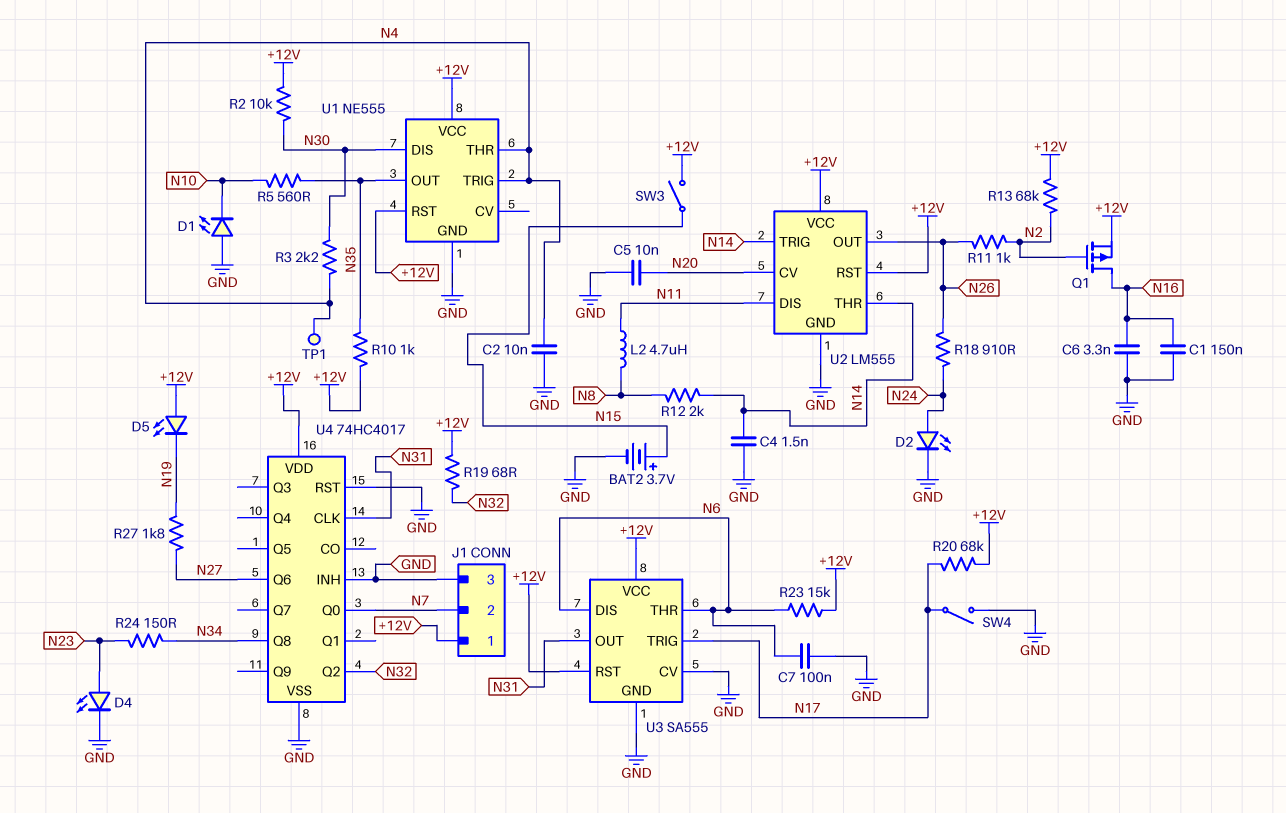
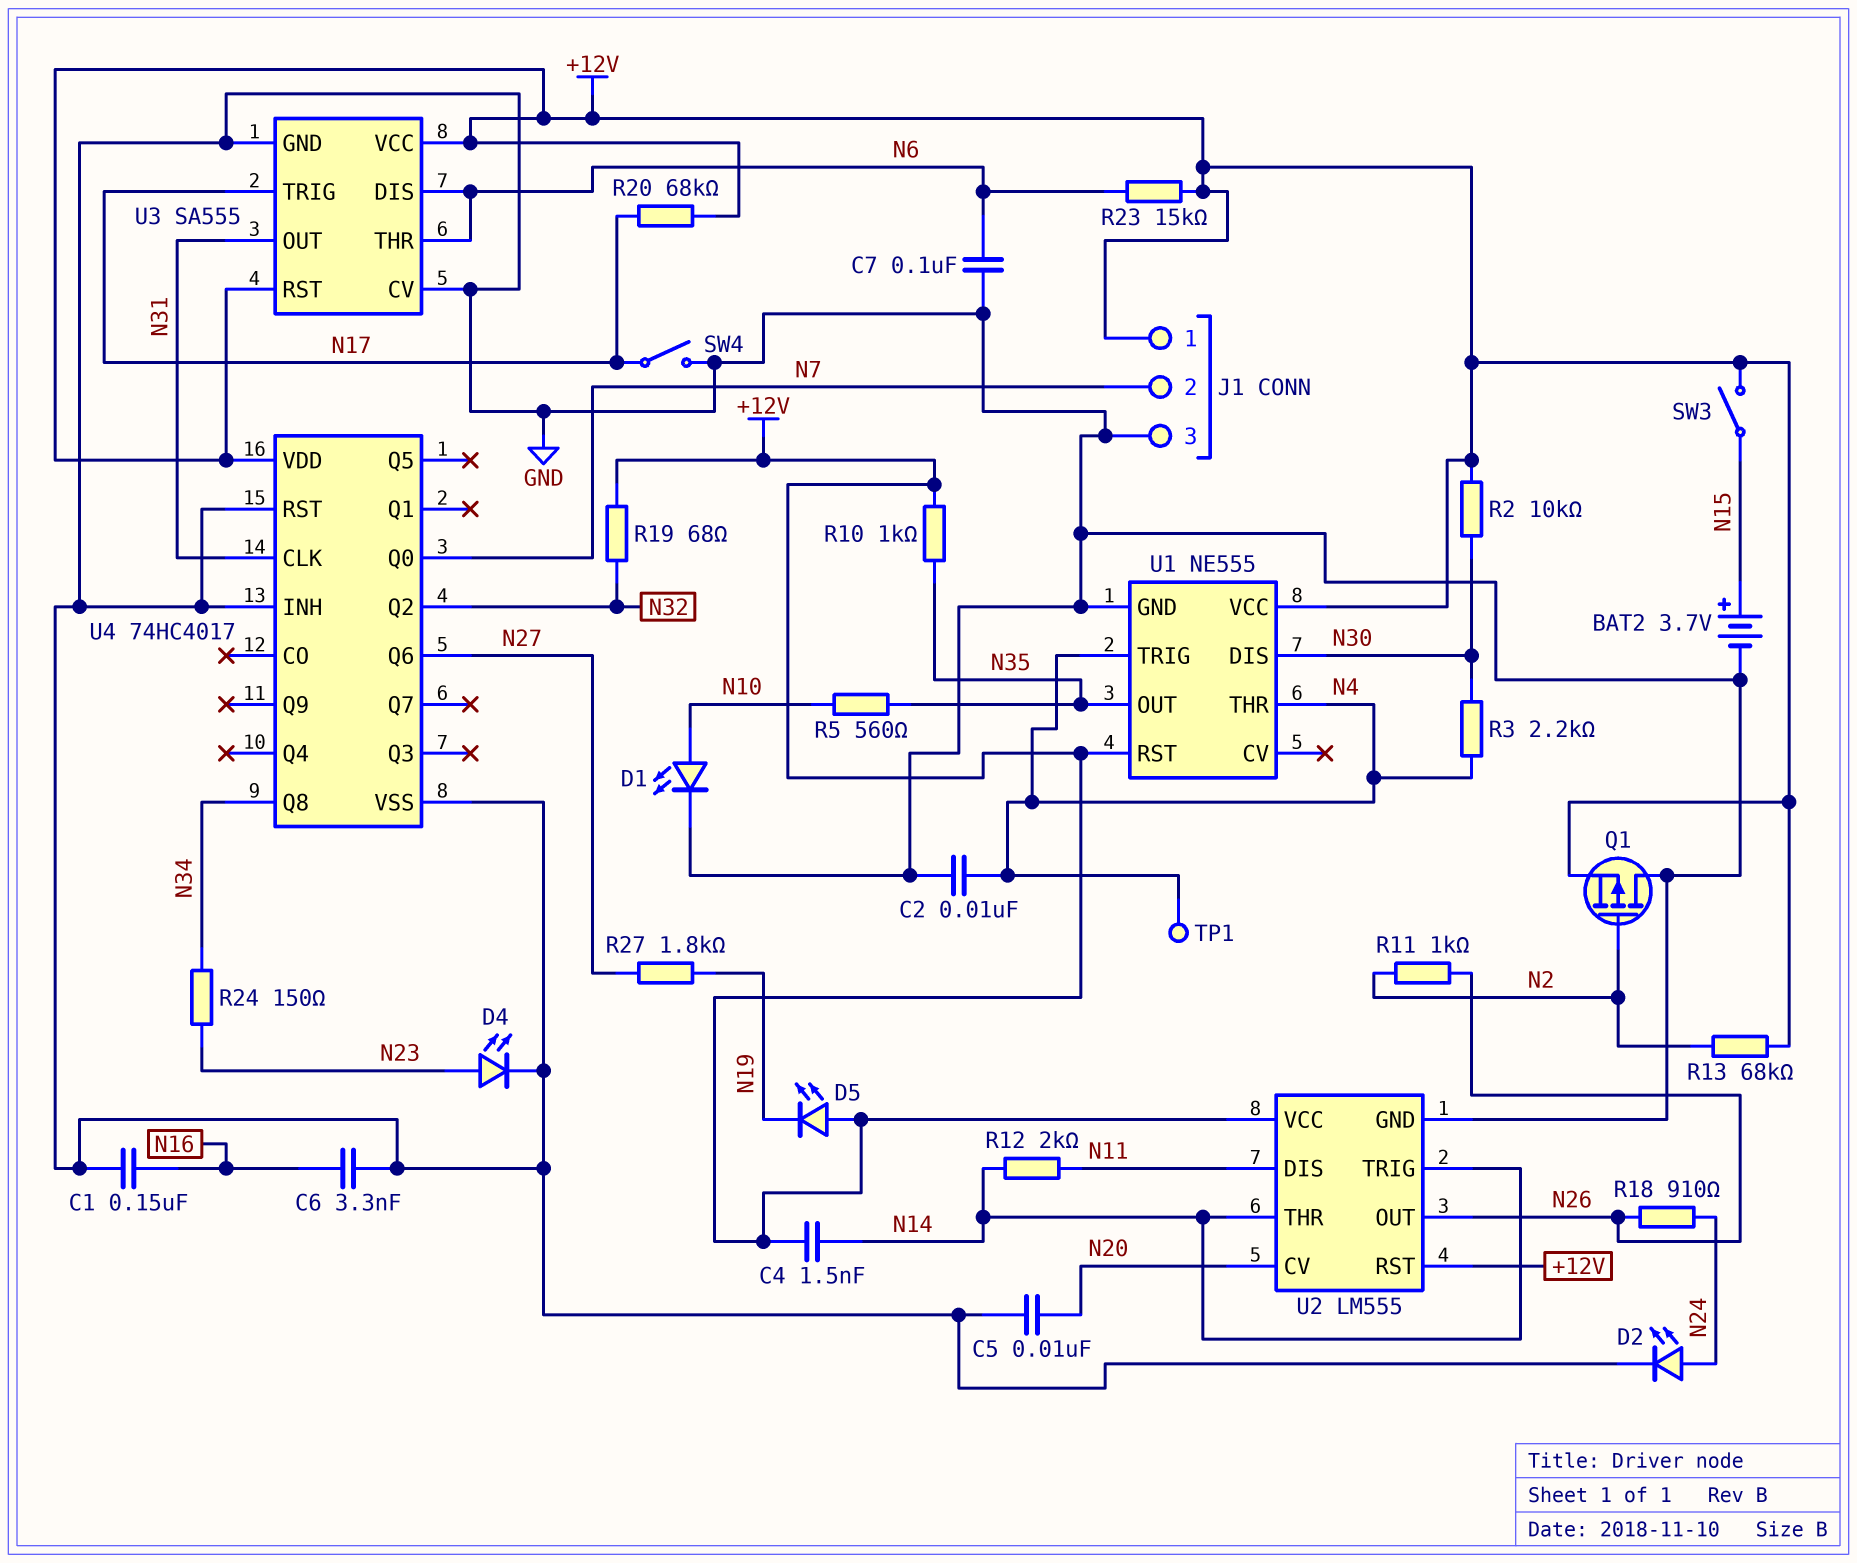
C4: 1.5nF (GND, N14) -> 1.5nF (+12V, N14)
D1: LED (A GND, K N10) -> LED (A N10, K GND)
L2: 4.7uH (N8, N11) -> none
Q1: PMOS (G N2, D N16, S +12V) -> PMOS (G N2, D GND, S +12V)
R12: 2k (N8, N14) -> 2k (N11, N14)

